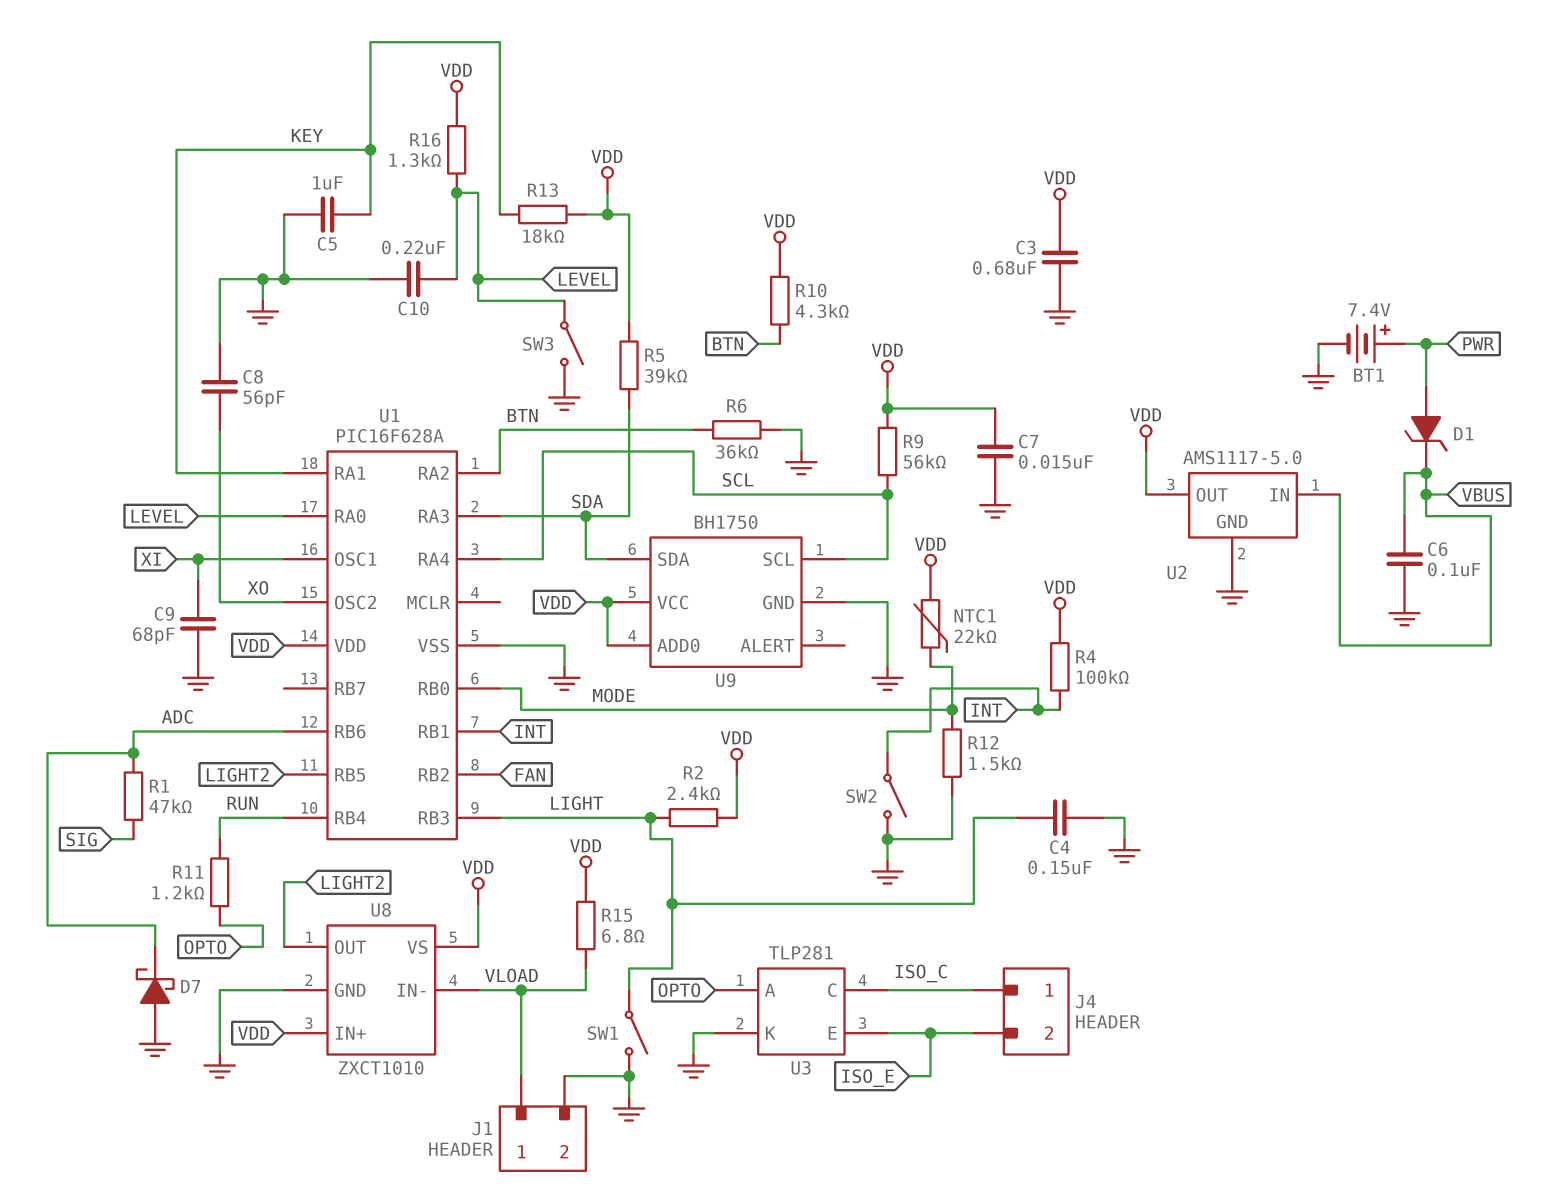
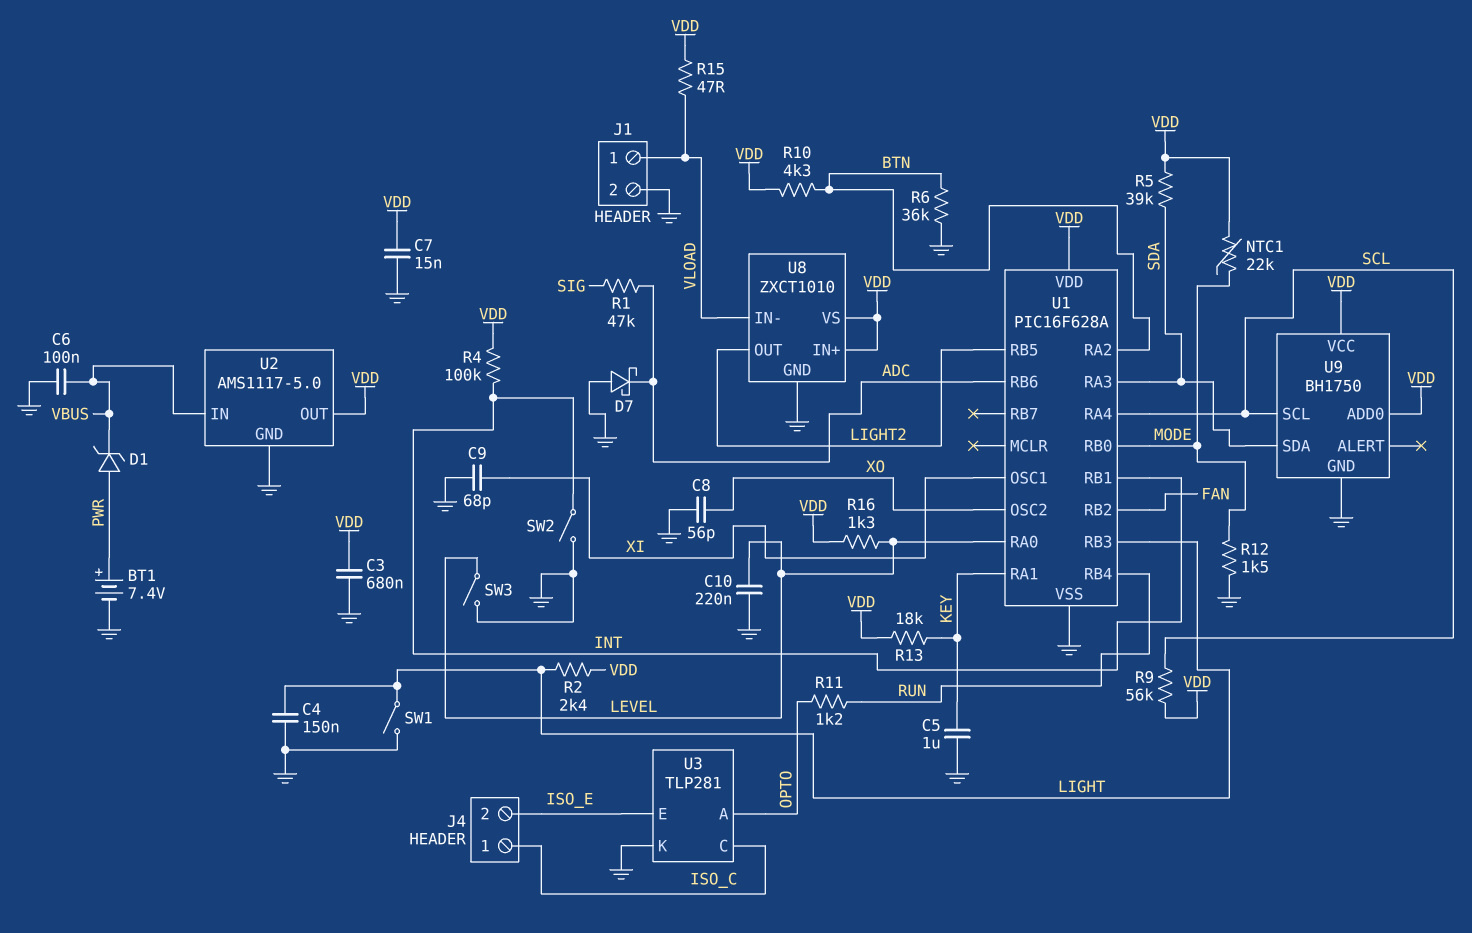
R15: 6.8 (VDD, VLOAD) -> 47 (VDD, VLOAD)

